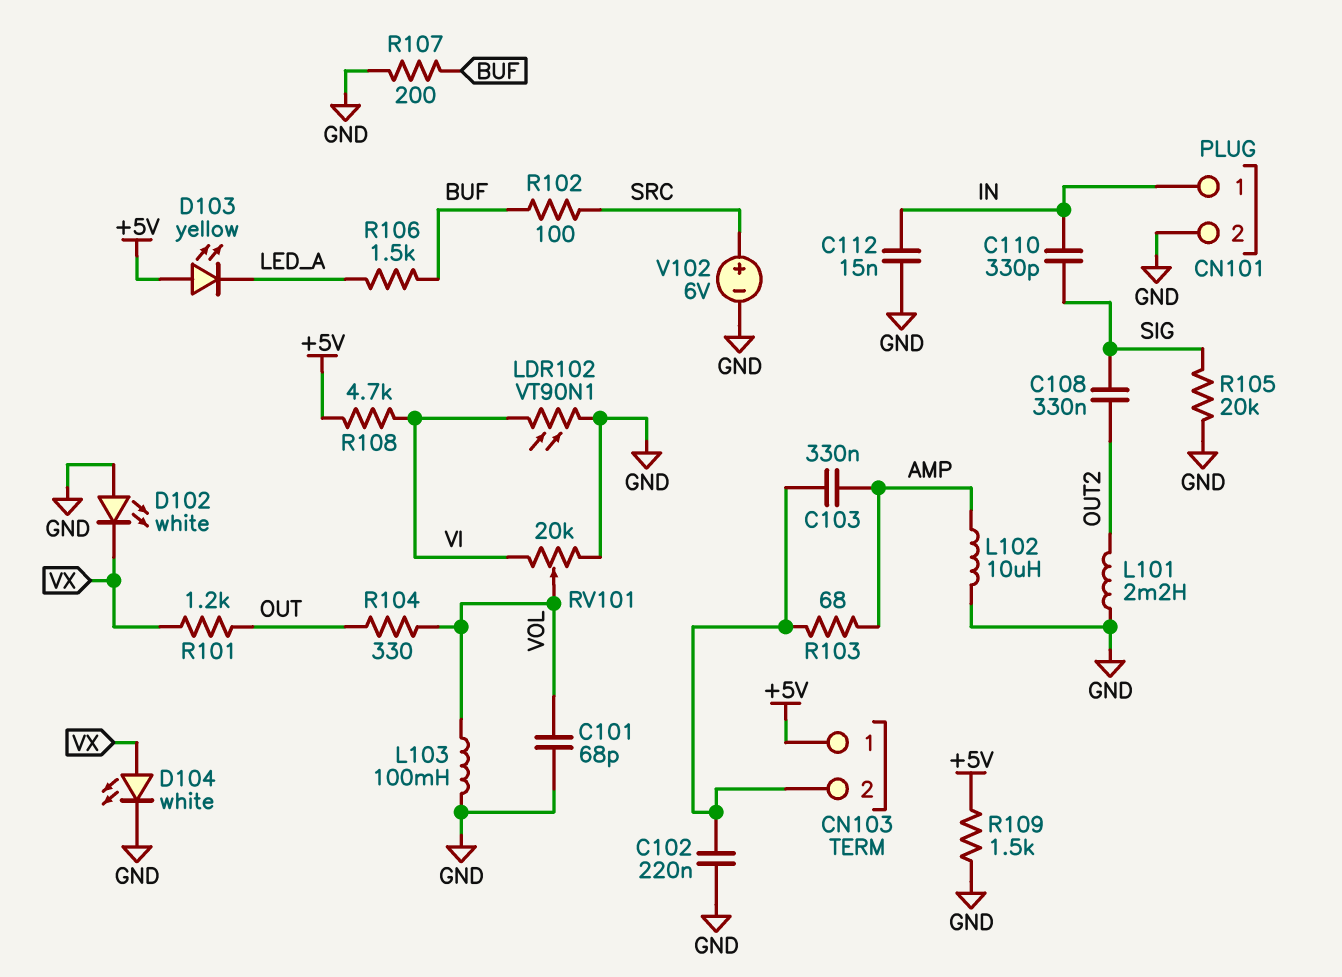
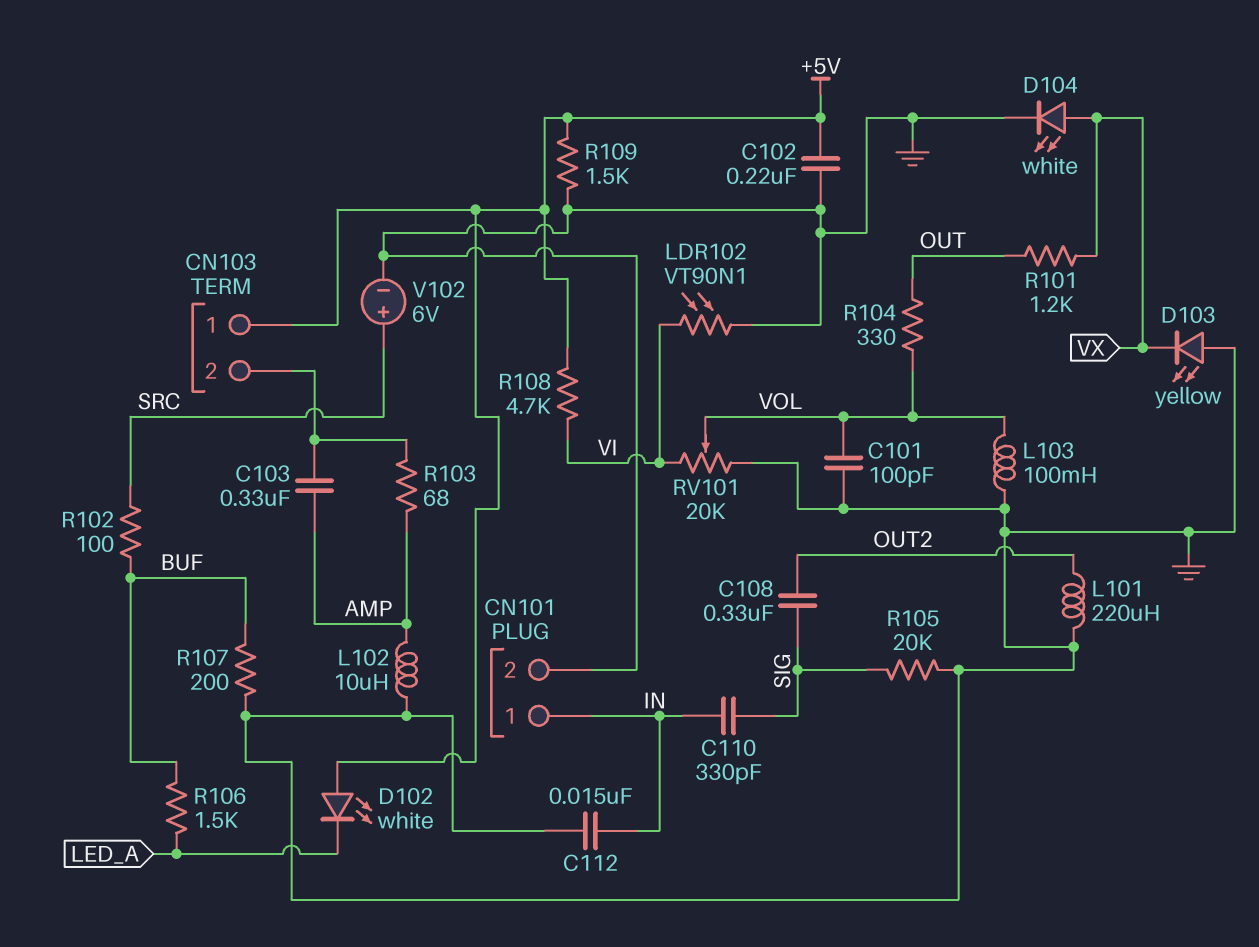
C101: 68pF (GND, VOL) -> 100pF (GND, VOL)
C102: 220nF (CN103/2, GND) -> 220nF (+5V, GND)
D102: LED white (A GND, K VX) -> LED white (A +5V, K LED_A)
D103: LED yellow (A +5V, K LED_A) -> LED yellow (A GND, K VX)
L101: 2.2mH (GND, OUT2) -> 220uH (GND, OUT2)

